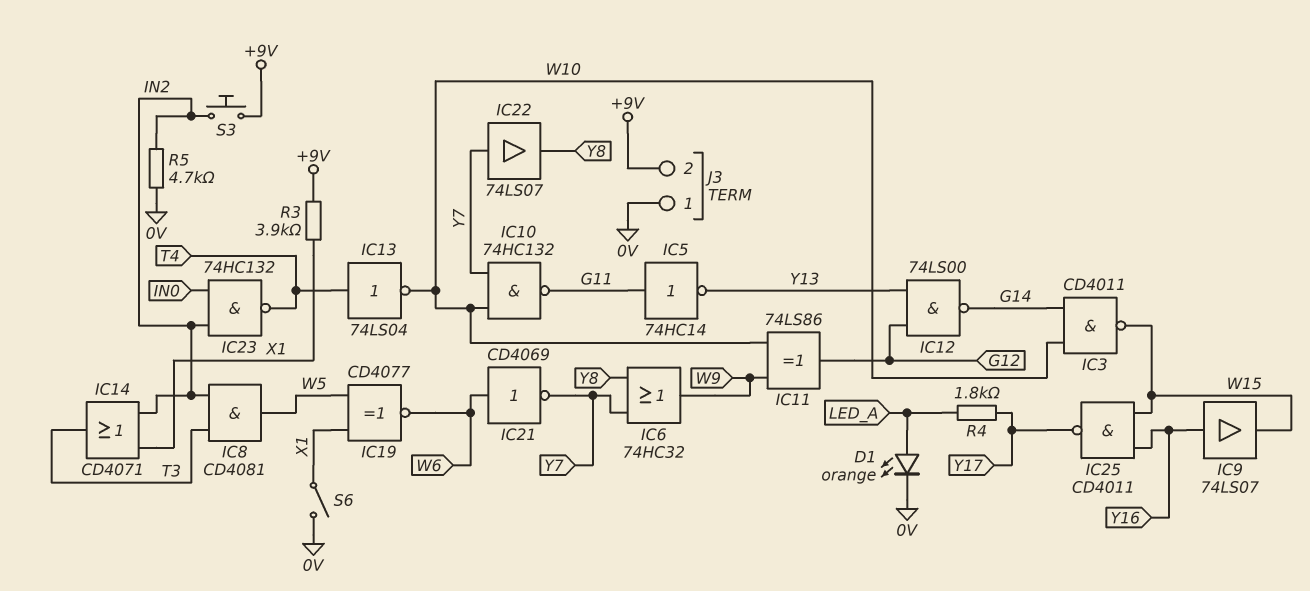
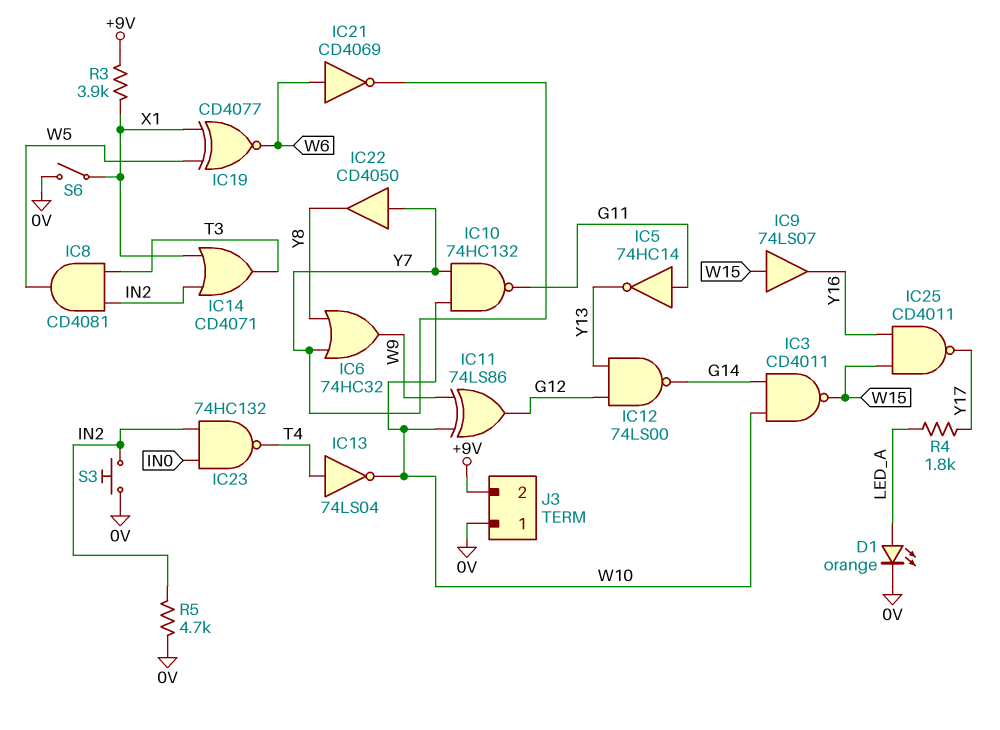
IC9: buffer 74LS07 (in Y16, out W15) -> buffer 74LS07 (in W15, out Y16)
IC22: buffer 74LS07 (in Y7, out Y8) -> buffer CD4050 (in Y7, out Y8)
S3: button (+9V, IN2) -> button (0V, IN2)

